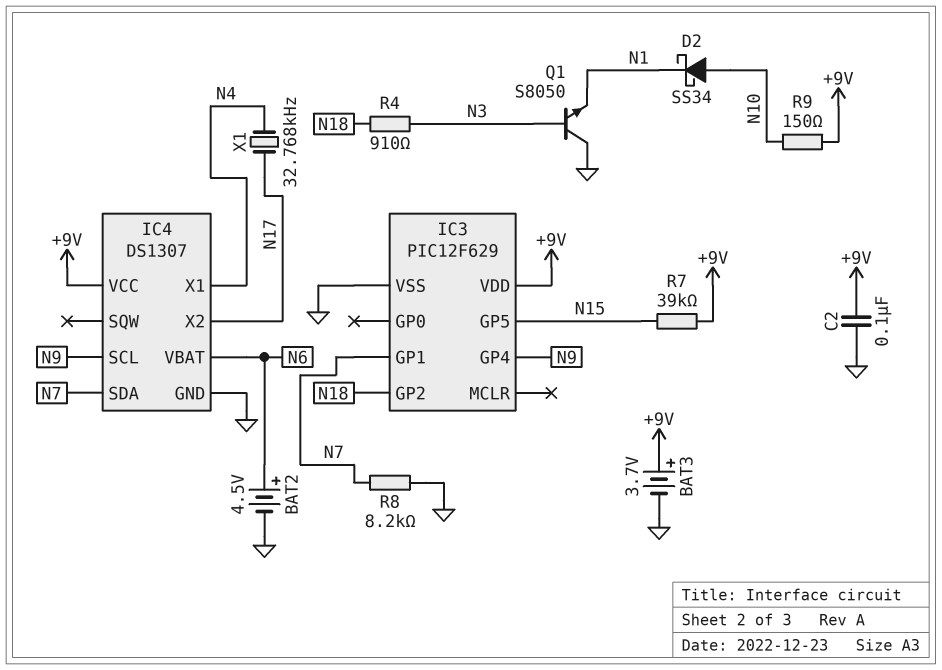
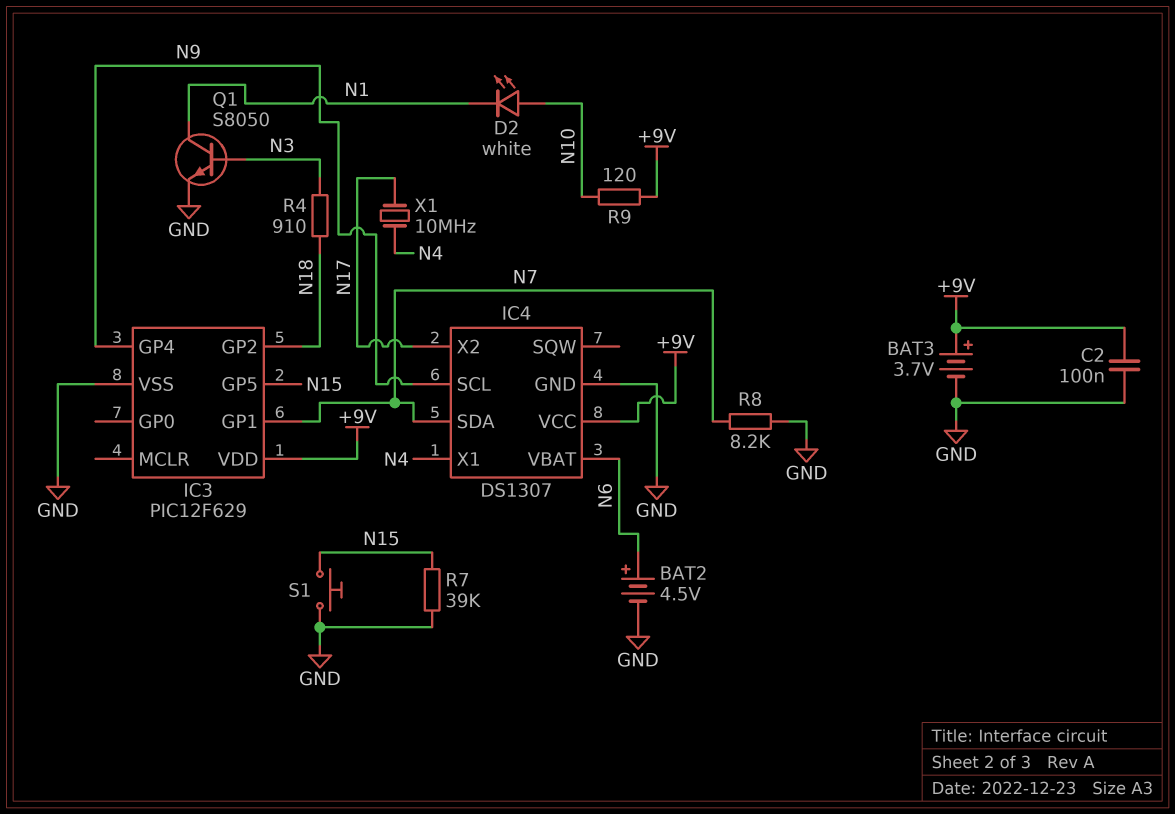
D2: schottky SS34 (A N10, K N1) -> LED white (A N10, K N1)
Q1: NPN S8050 (B N3, C GND, E N1) -> NPN S8050 (B N3, C N1, E GND)
R7: 39k (+9V, N15) -> 39k (GND, N15)
R9: 150 (+9V, N10) -> 120 (+9V, N10)
S1: none -> button (GND, N15)
X1: 32.768kHz (N4, N17) -> 10MHz (N4, N17)

